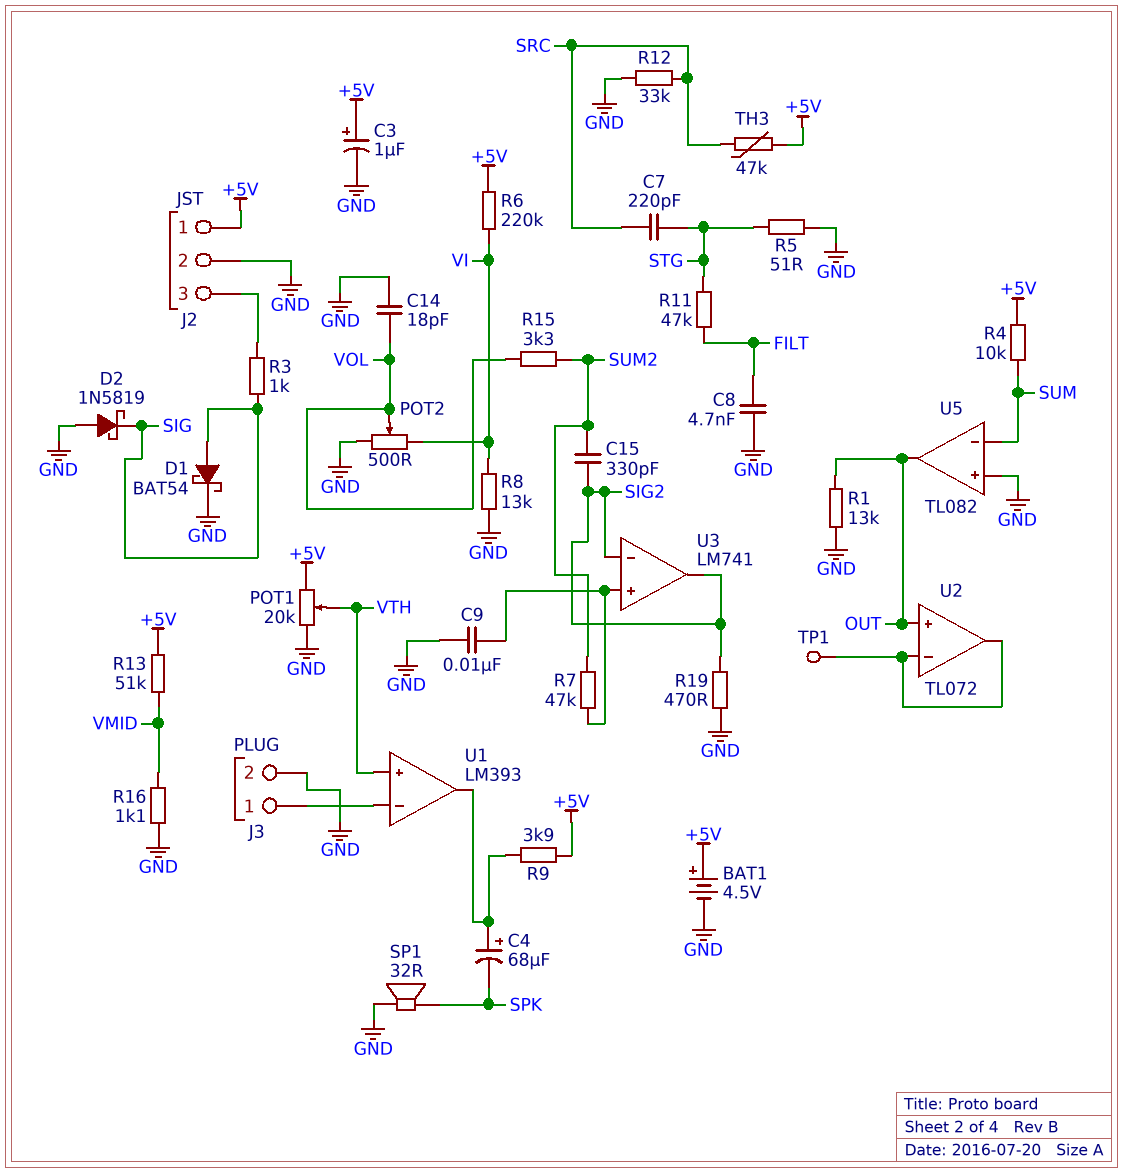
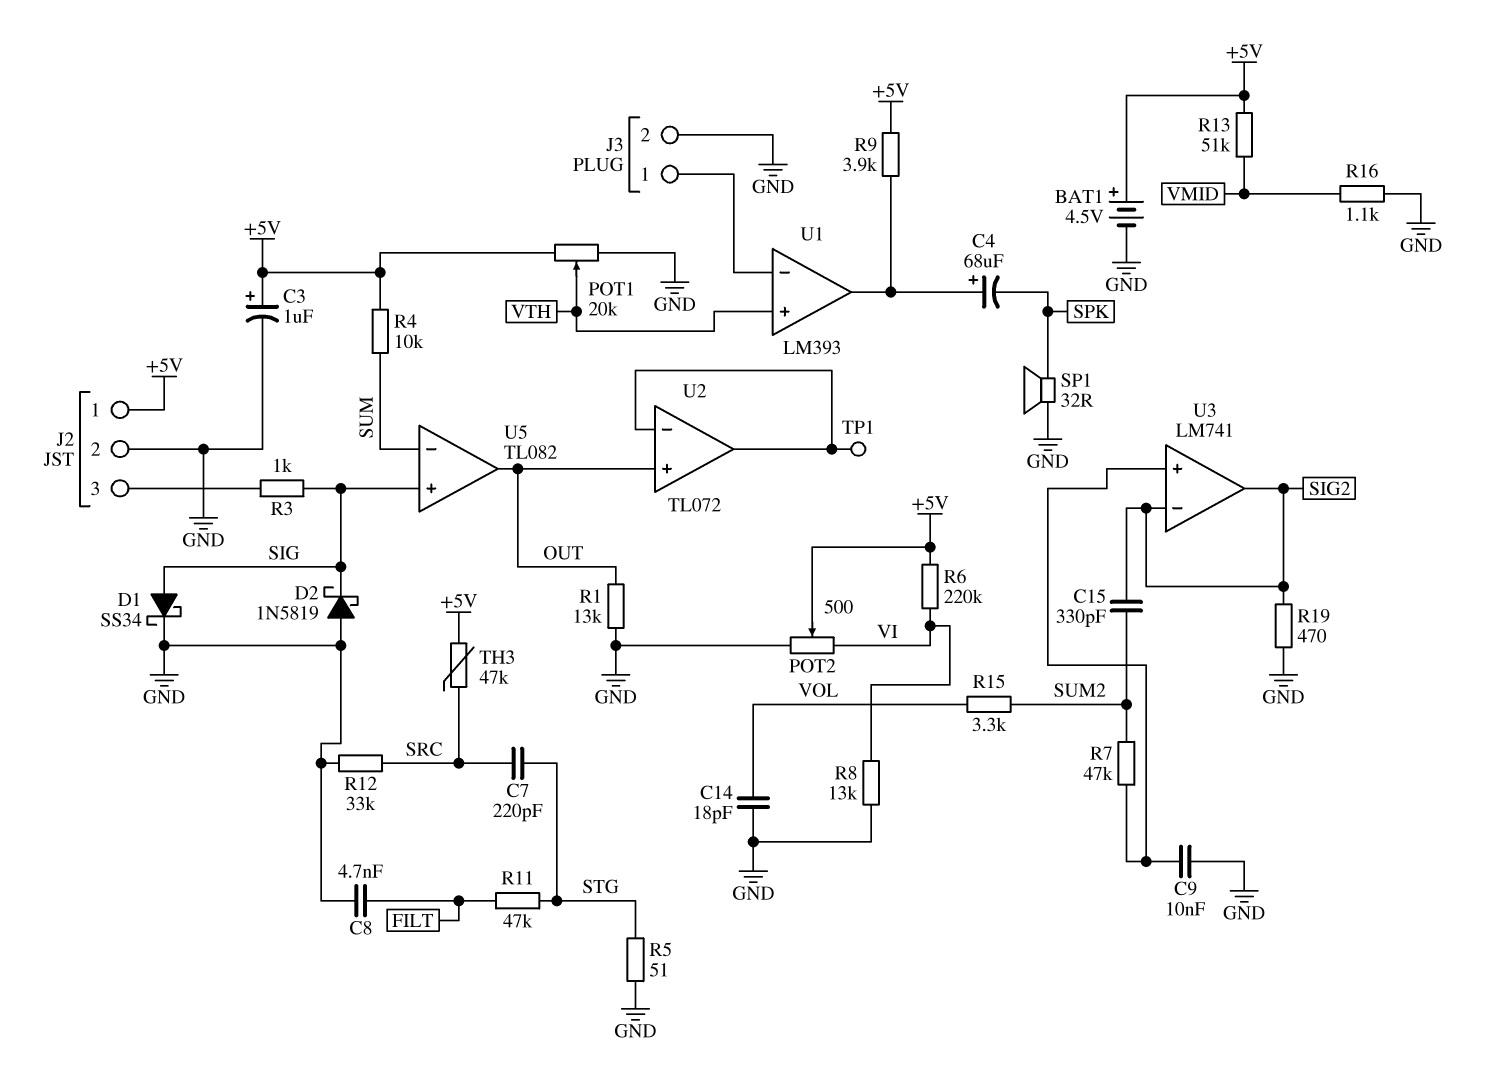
D1: schottky BAT54 (A SIG, K GND) -> schottky SS34 (A SIG, K GND)
POT2: 500 (GND, VI, wiper VOL) -> 500 (GND, VI, wiper +5V)
U5 pin in+: GND -> SIG

